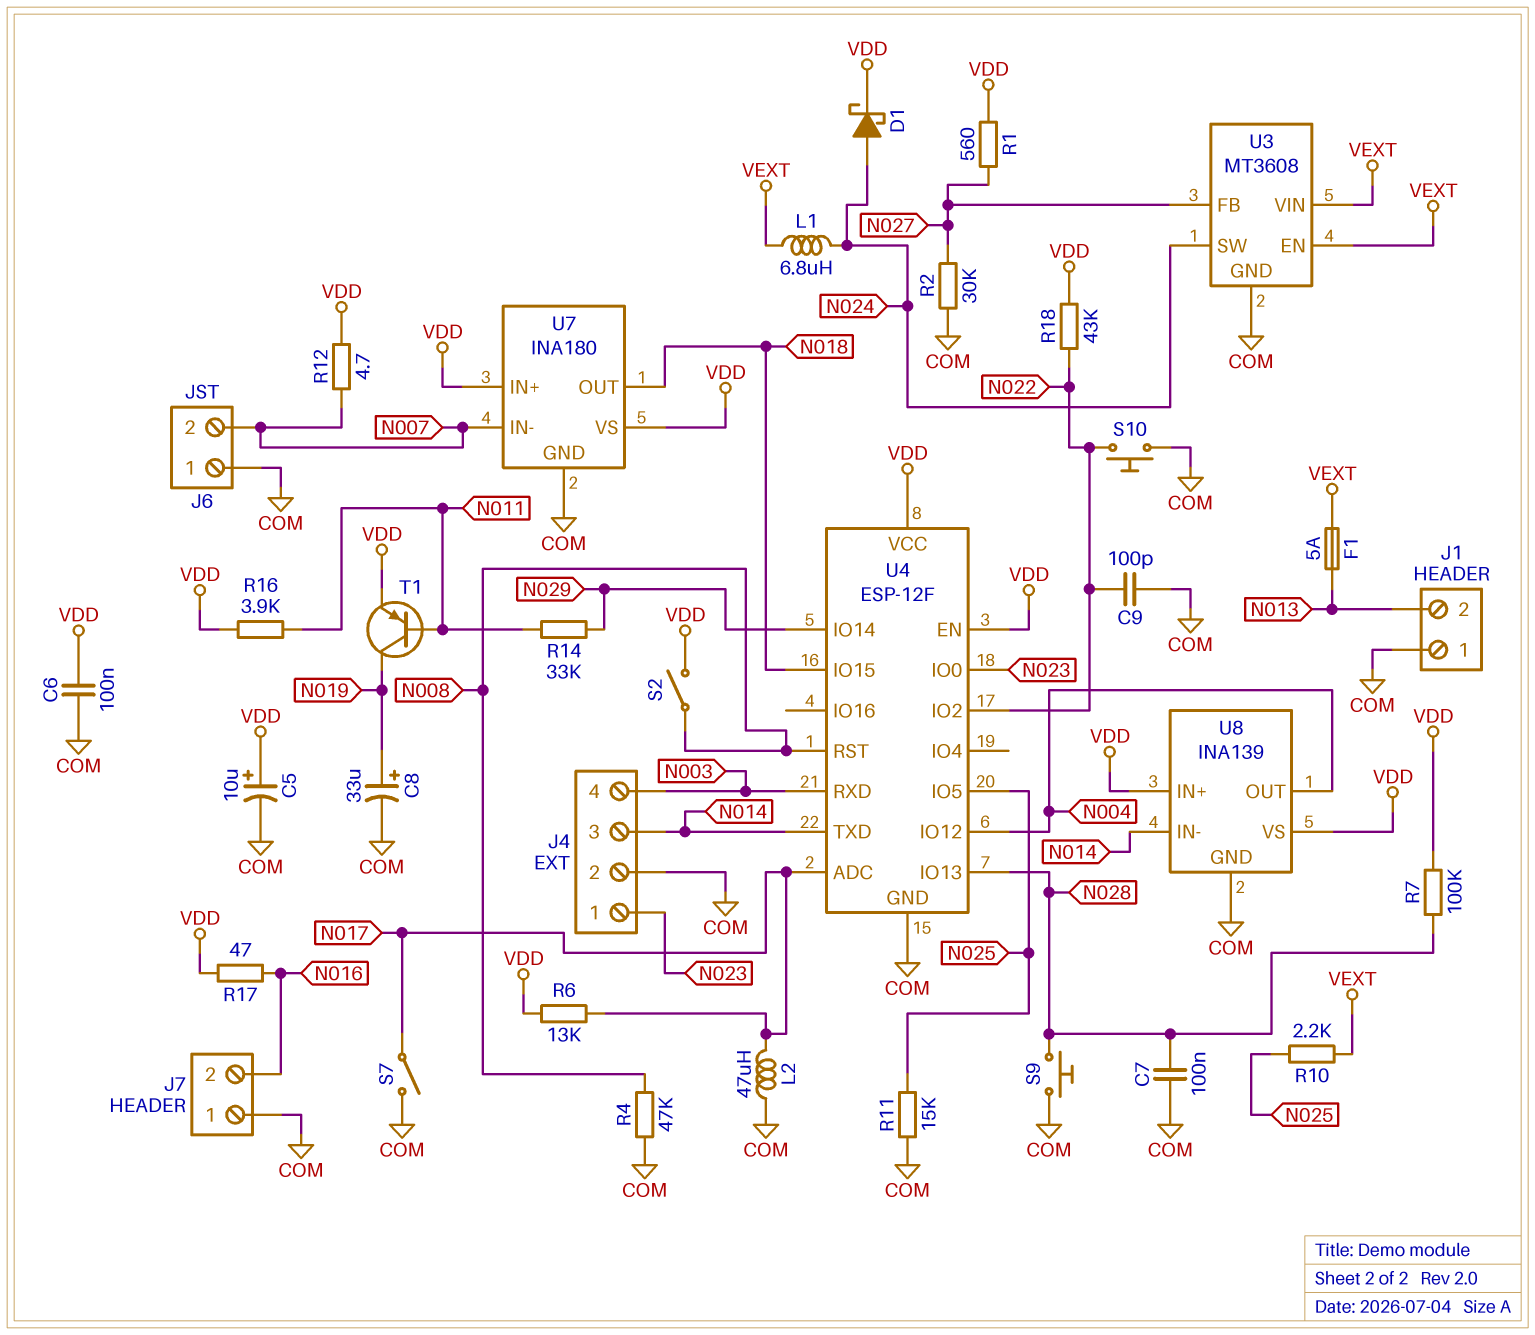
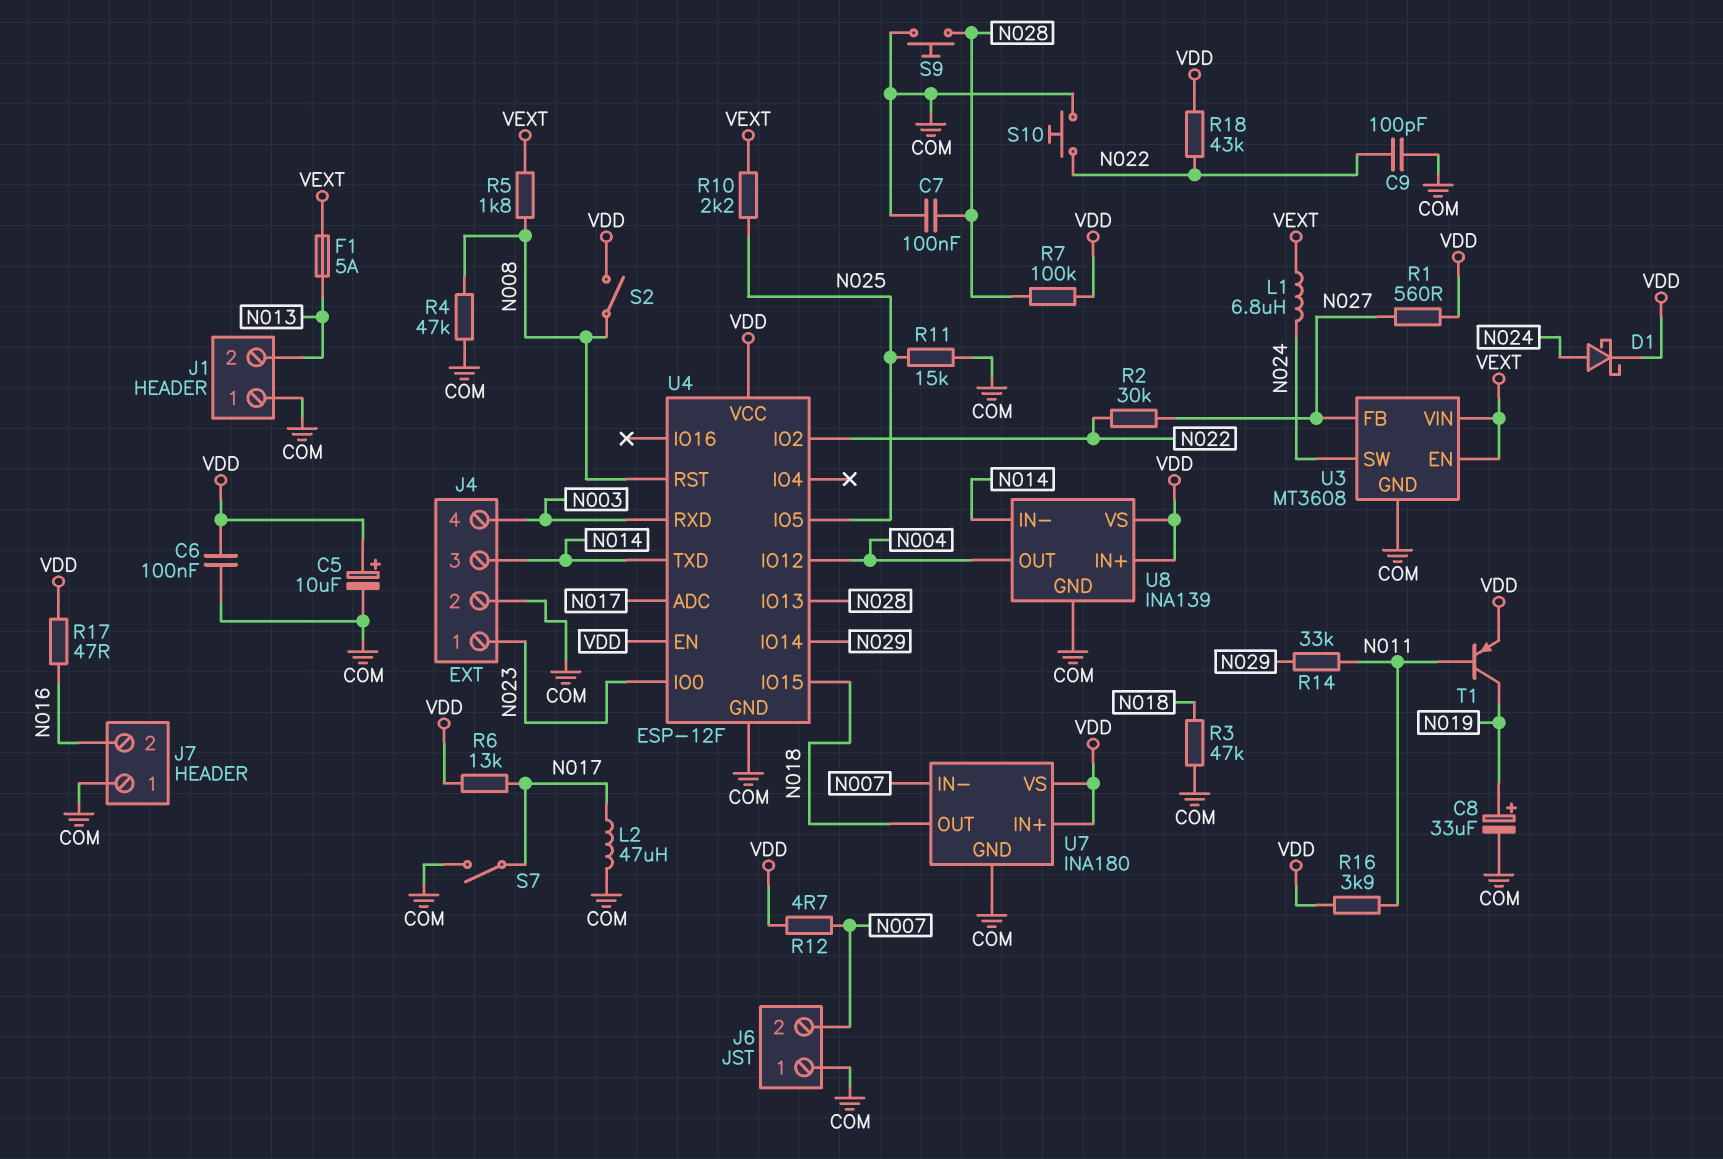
R2: 30k (COM, N027) -> 30k (N022, N027)
R3: none -> 47k (COM, N018)
R5: none -> 1.8k (N008, VEXT)

